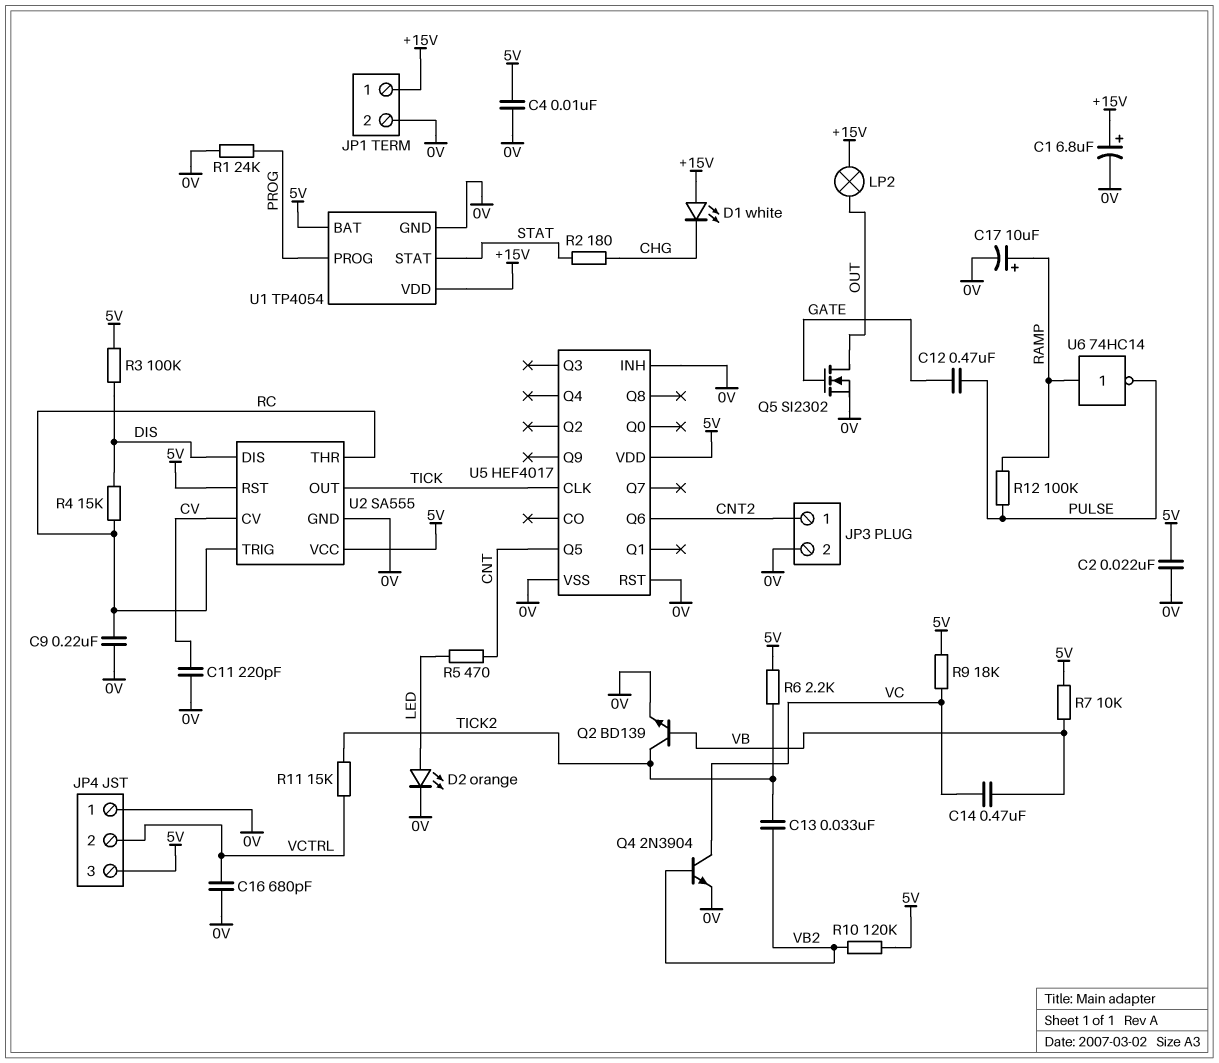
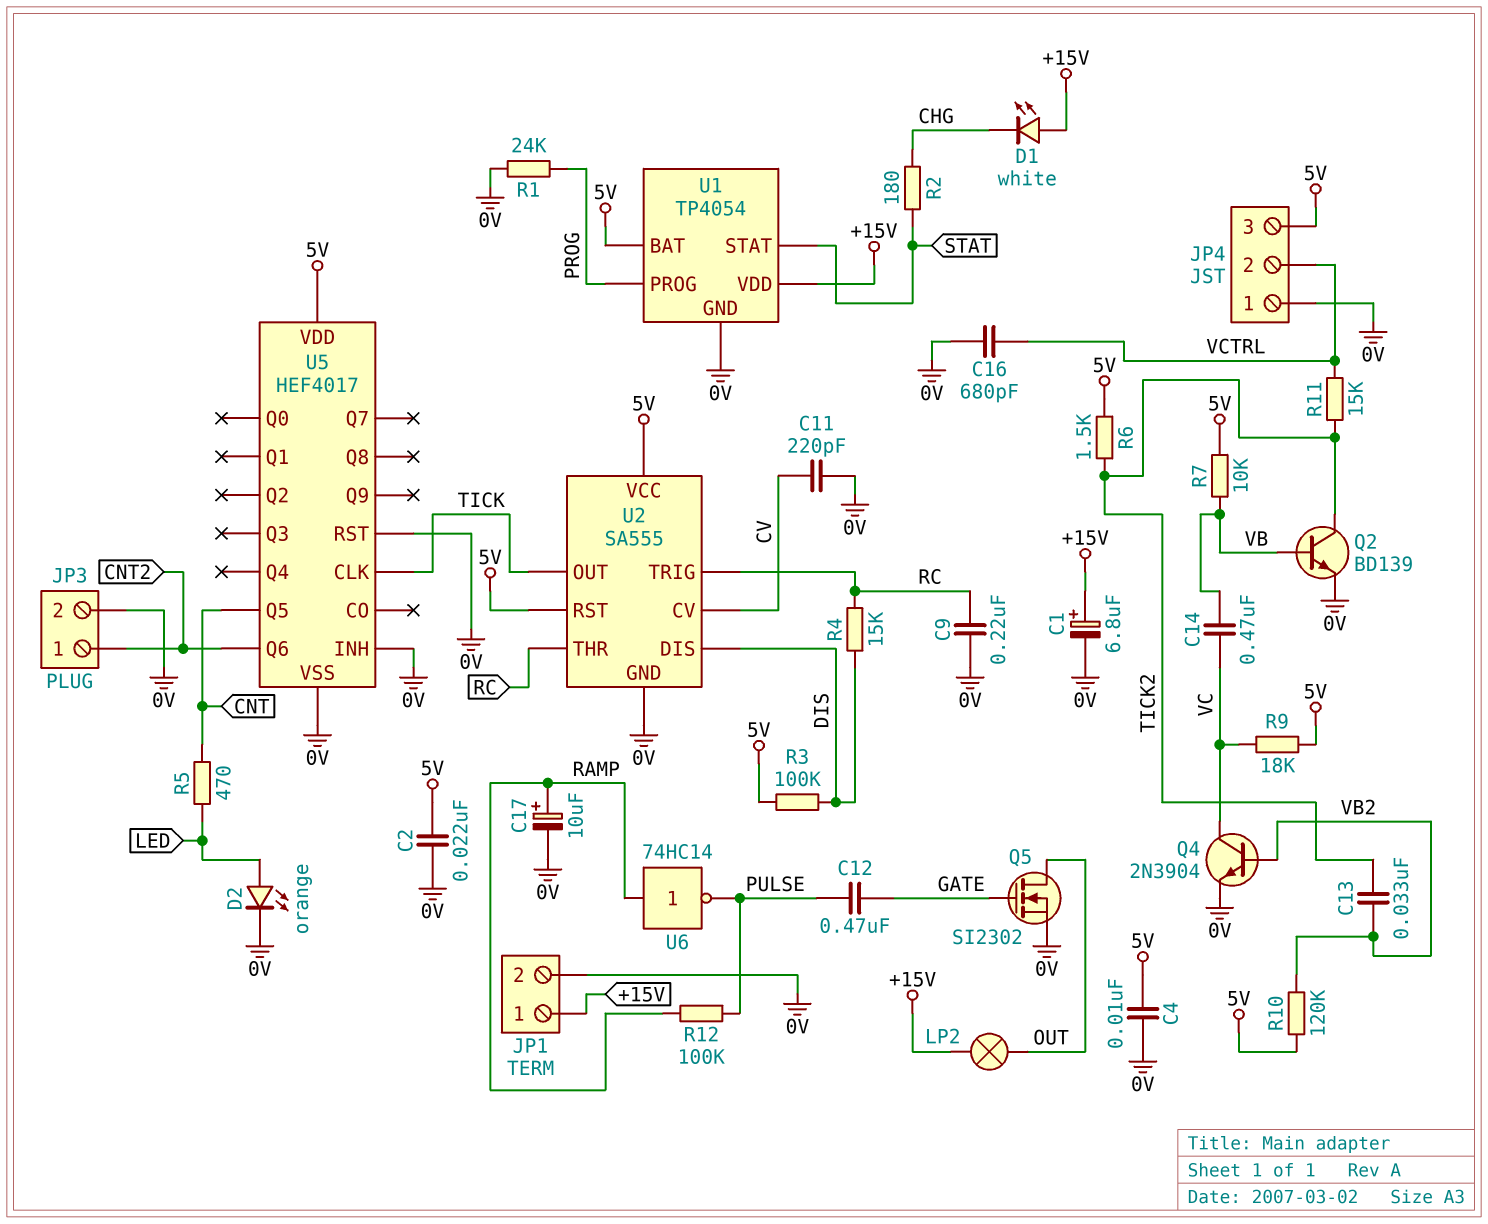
R6: 2.2k (5V, TICK2) -> 1.5k (5V, TICK2)

